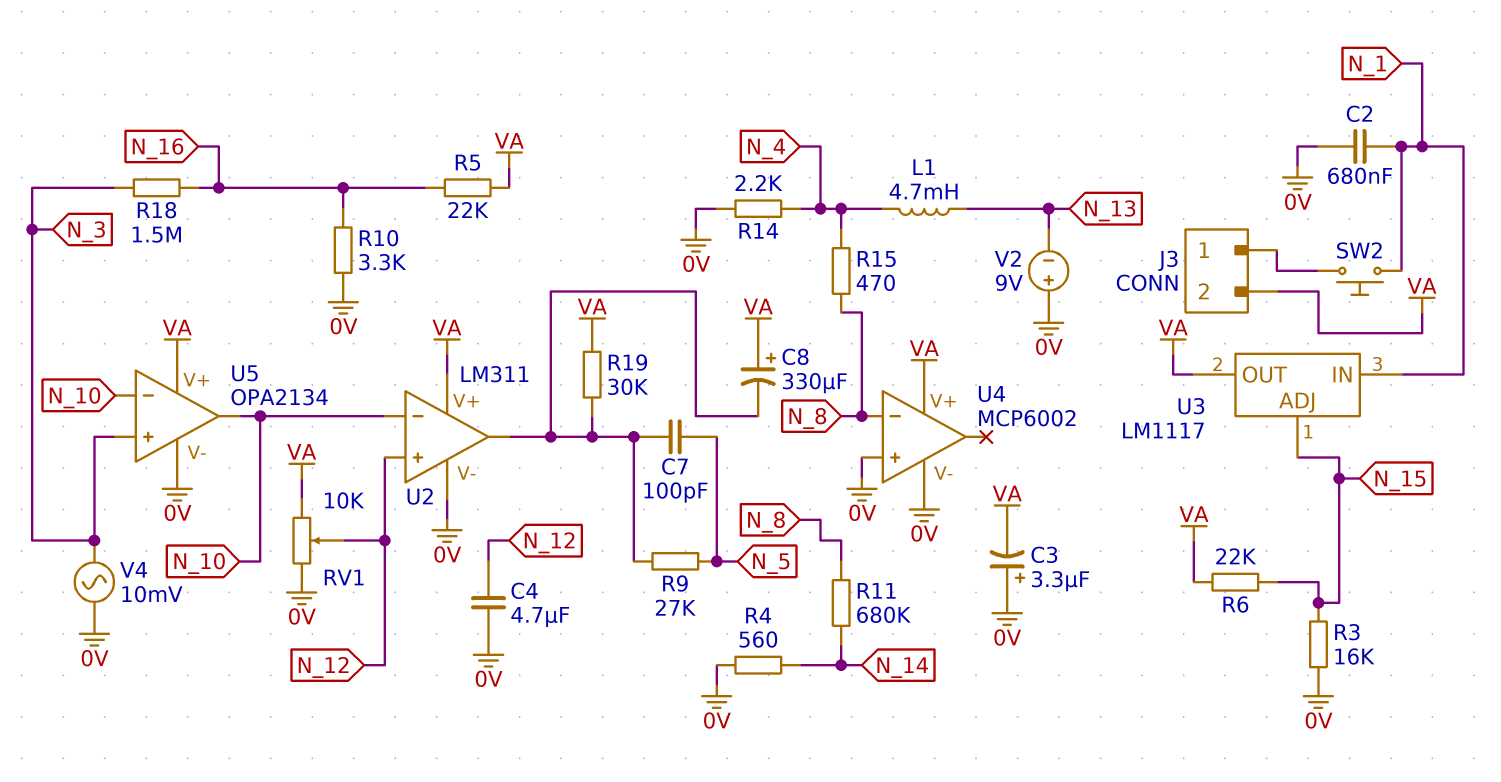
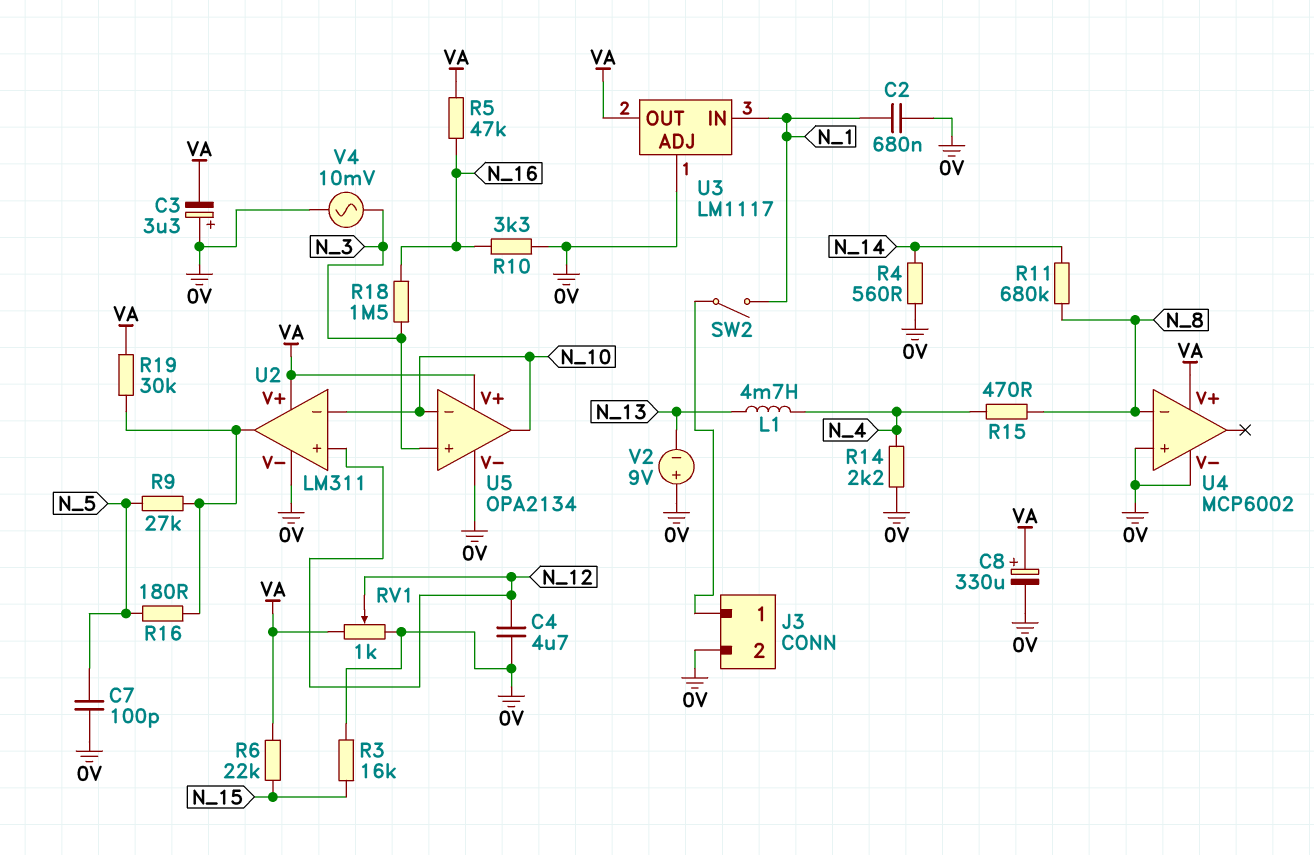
C7: 100pF (N_5, U2/out) -> 100pF (0V, N_5)
C8: 330uF (plus VA, minus U2/out) -> 330uF (plus VA, minus 0V)
J3 pin 2: VA -> 0V
R5: 22k (N_16, VA) -> 47k (N_16, VA)
R16: none -> 180 (N_5, U2/out)
RV1: 10k (0V, VA, wiper N_12) -> 1k (0V, VA, wiper N_12)
SW2: button (J3/1, N_1) -> switch (J3/1, N_1)
U3 pin ADJ: N_15 -> 0V

